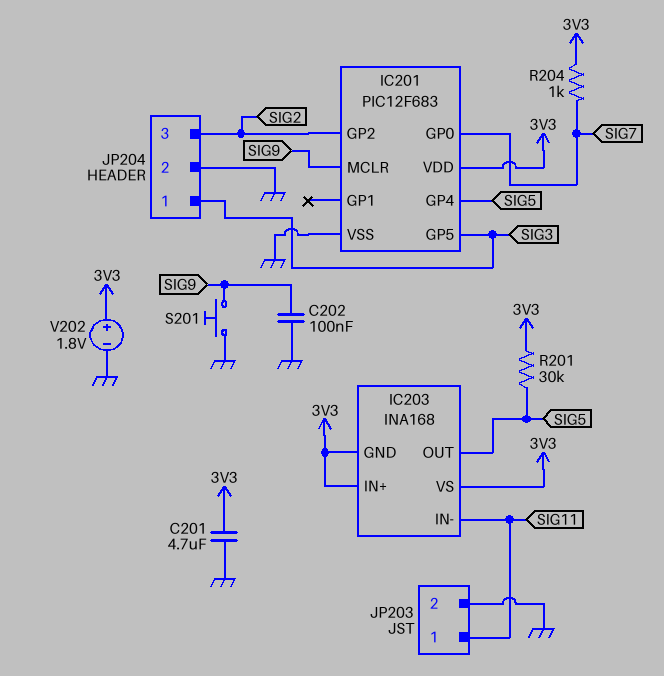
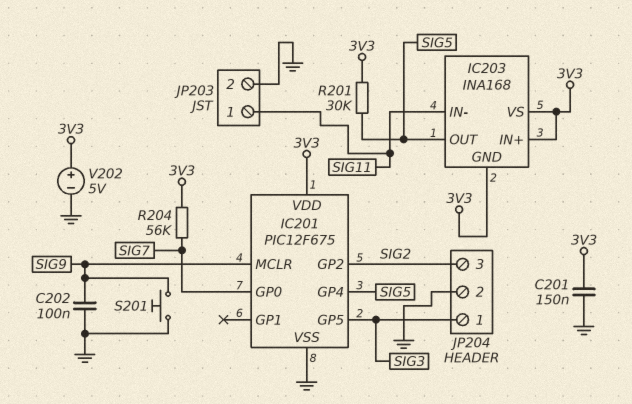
C201: 4.7uF (3V3, GND) -> 150nF (3V3, GND)
IC201: PIC12F683 -> PIC12F675
R204: 1k (3V3, SIG7) -> 56k (3V3, SIG7)
V202: 1.8V (plus 3V3, minus GND) -> 5V (plus 3V3, minus GND)

